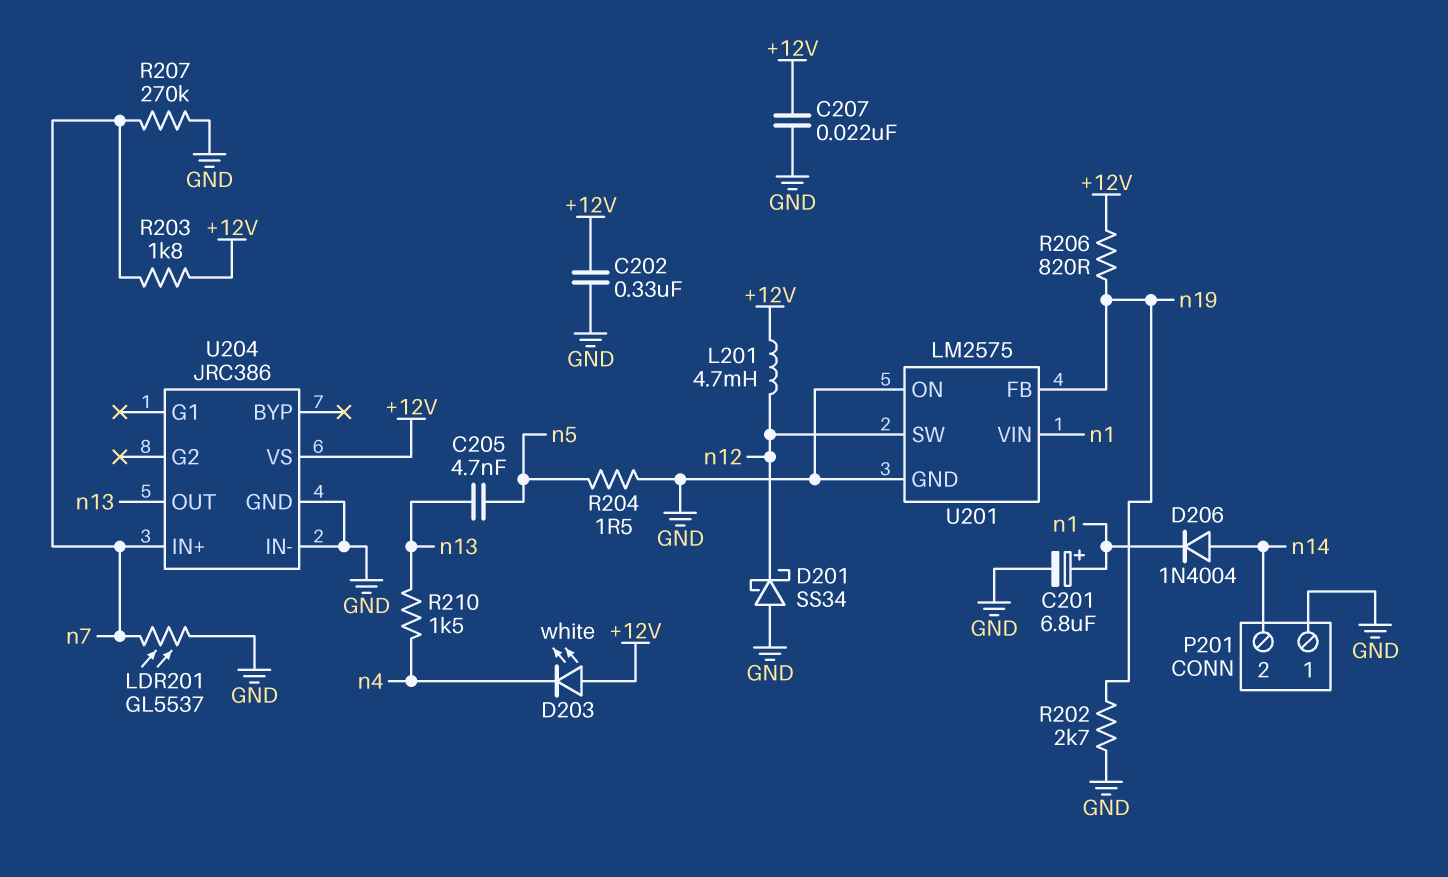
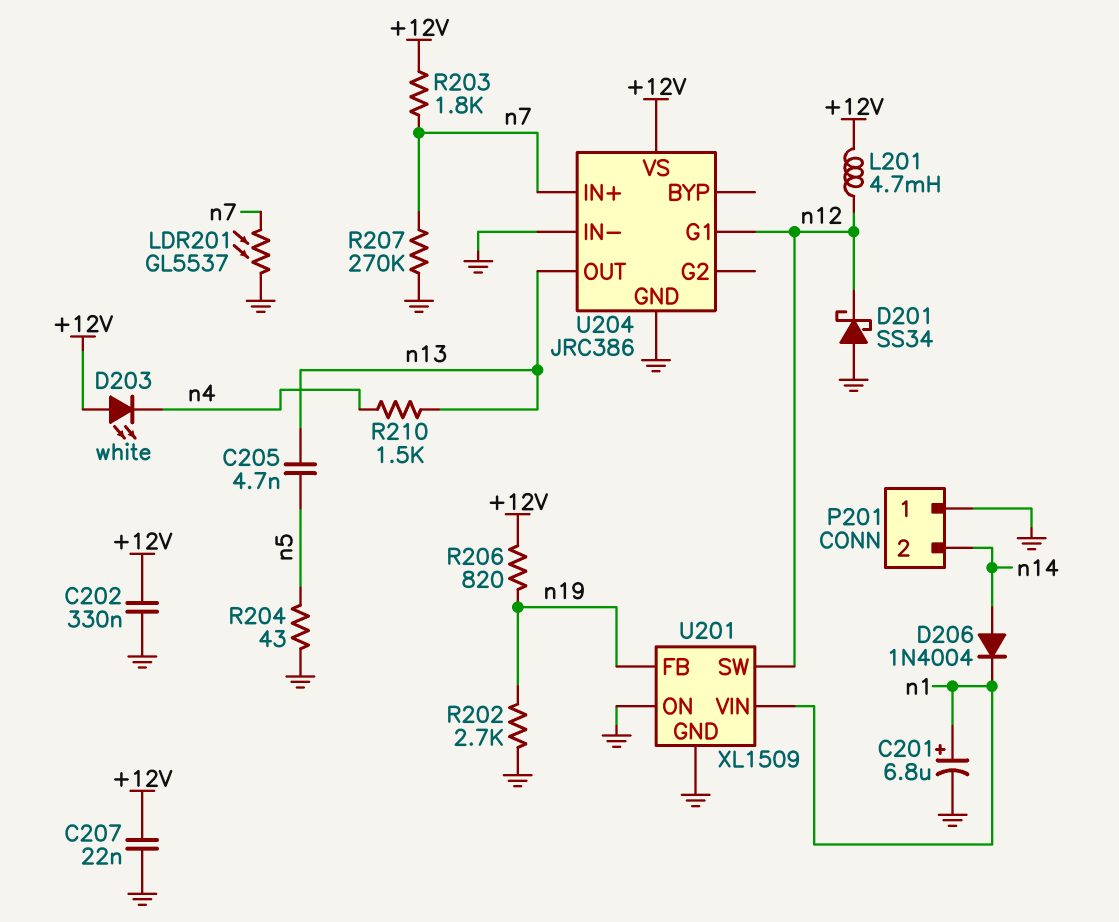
R204: 1.5 (GND, n5) -> 43 (GND, n5)
U201: LM2575 -> XL1509
U204 pin G1: none -> n12

